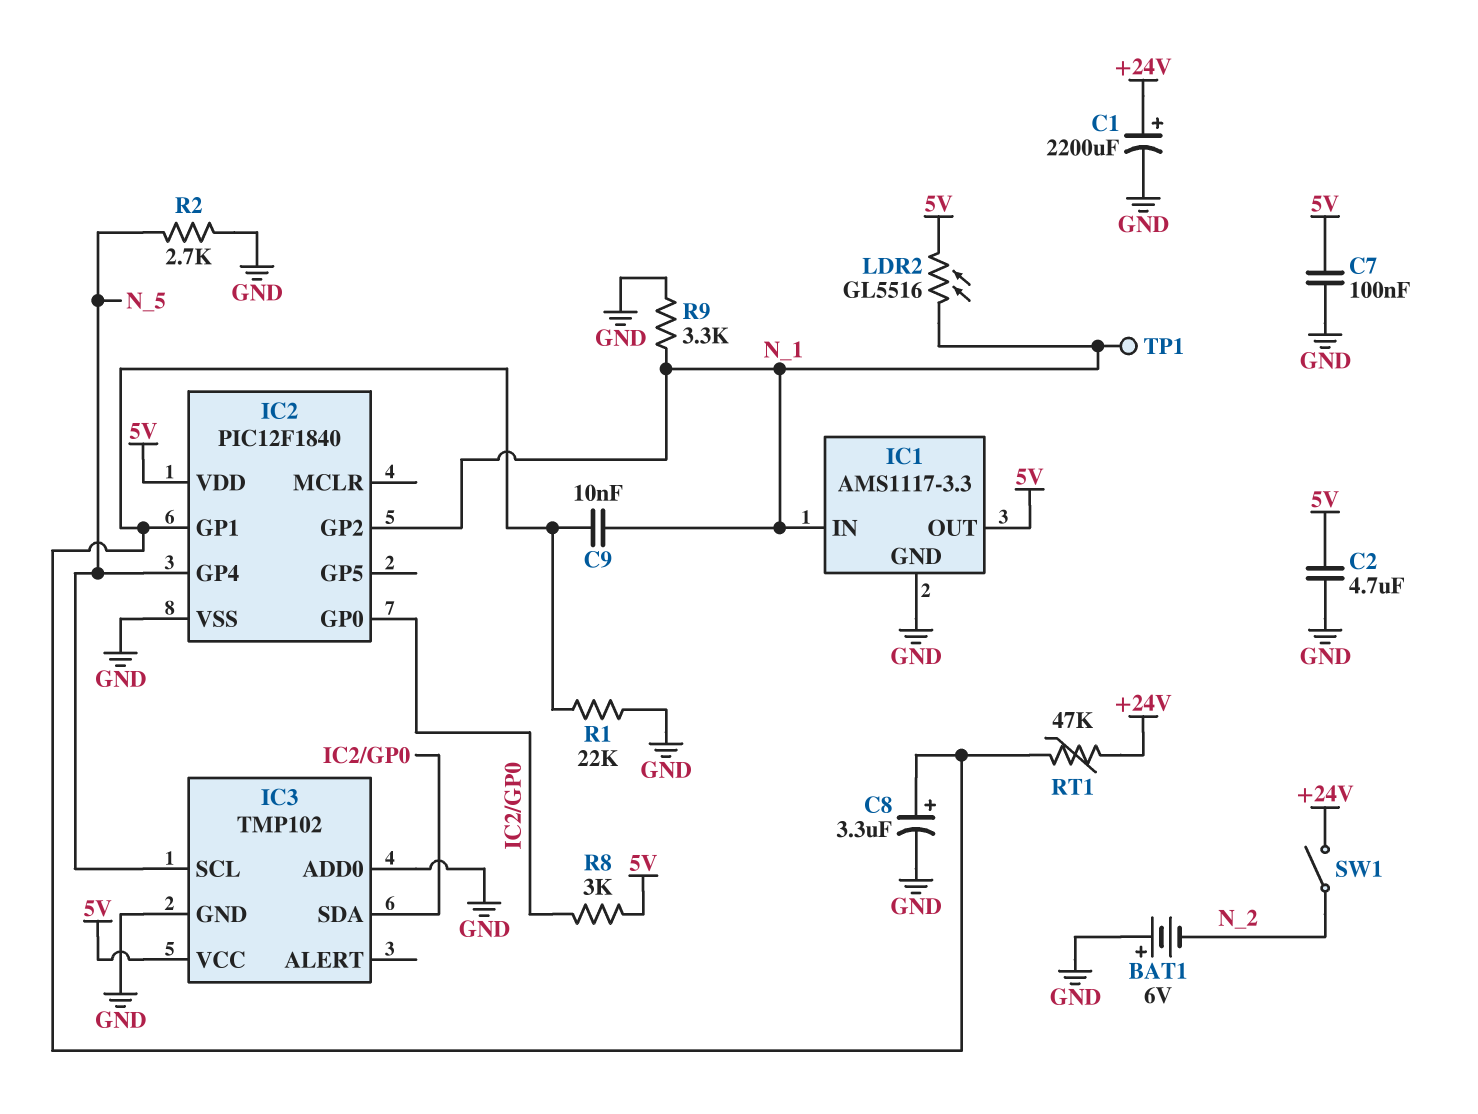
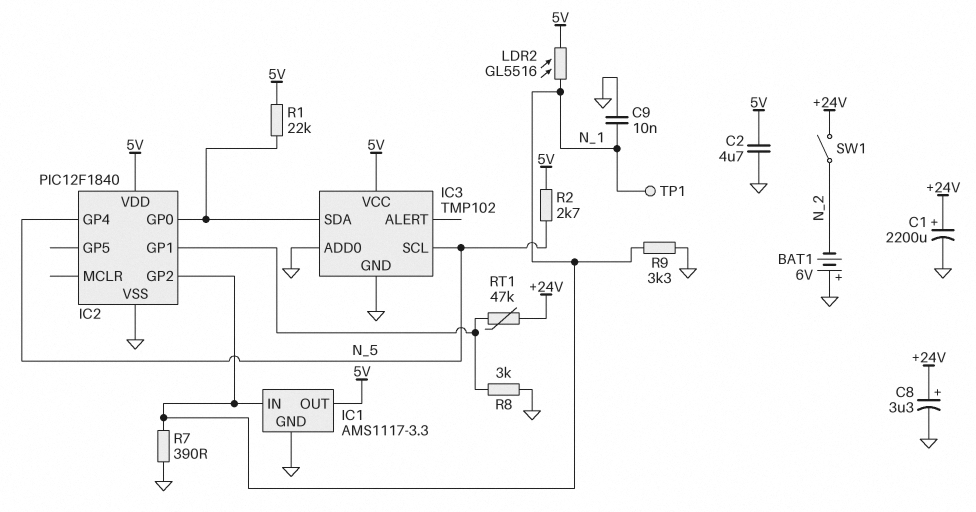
C7: 100nF (5V, GND) -> none
C8: 3.3uF (plus IC2/GP1, minus GND) -> 3.3uF (plus +24V, minus GND)
C9: 10nF (IC2/GP1, N_1) -> 10nF (GND, N_1)
R1: 22k (GND, IC2/GP1) -> 22k (5V, IC2/GP0)
R2: 2.7k (GND, N_5) -> 2.7k (5V, N_5)
R7: none -> 390 (GND, N_1)
R8: 3k (5V, IC2/GP0) -> 3k (GND, IC2/GP1)

